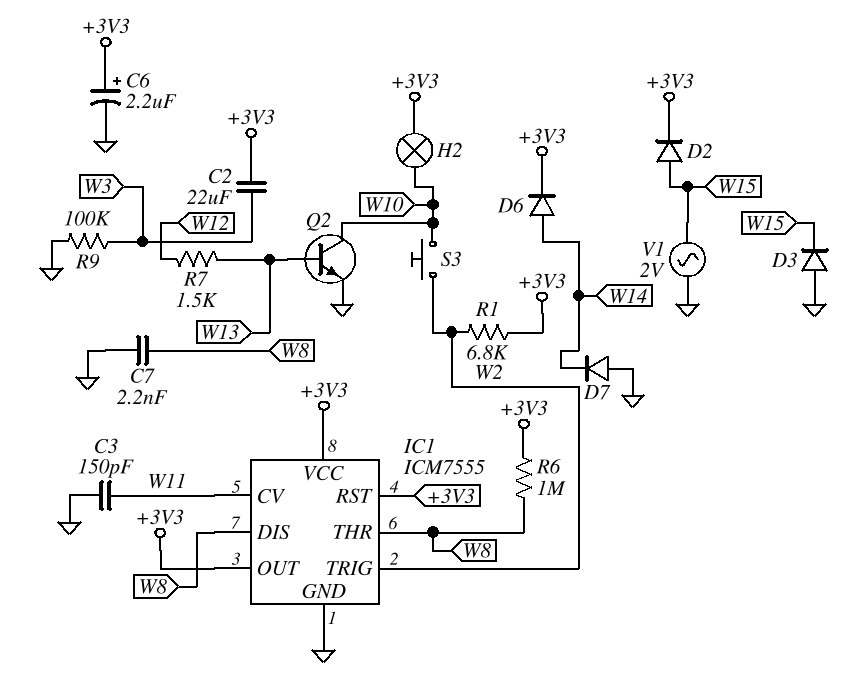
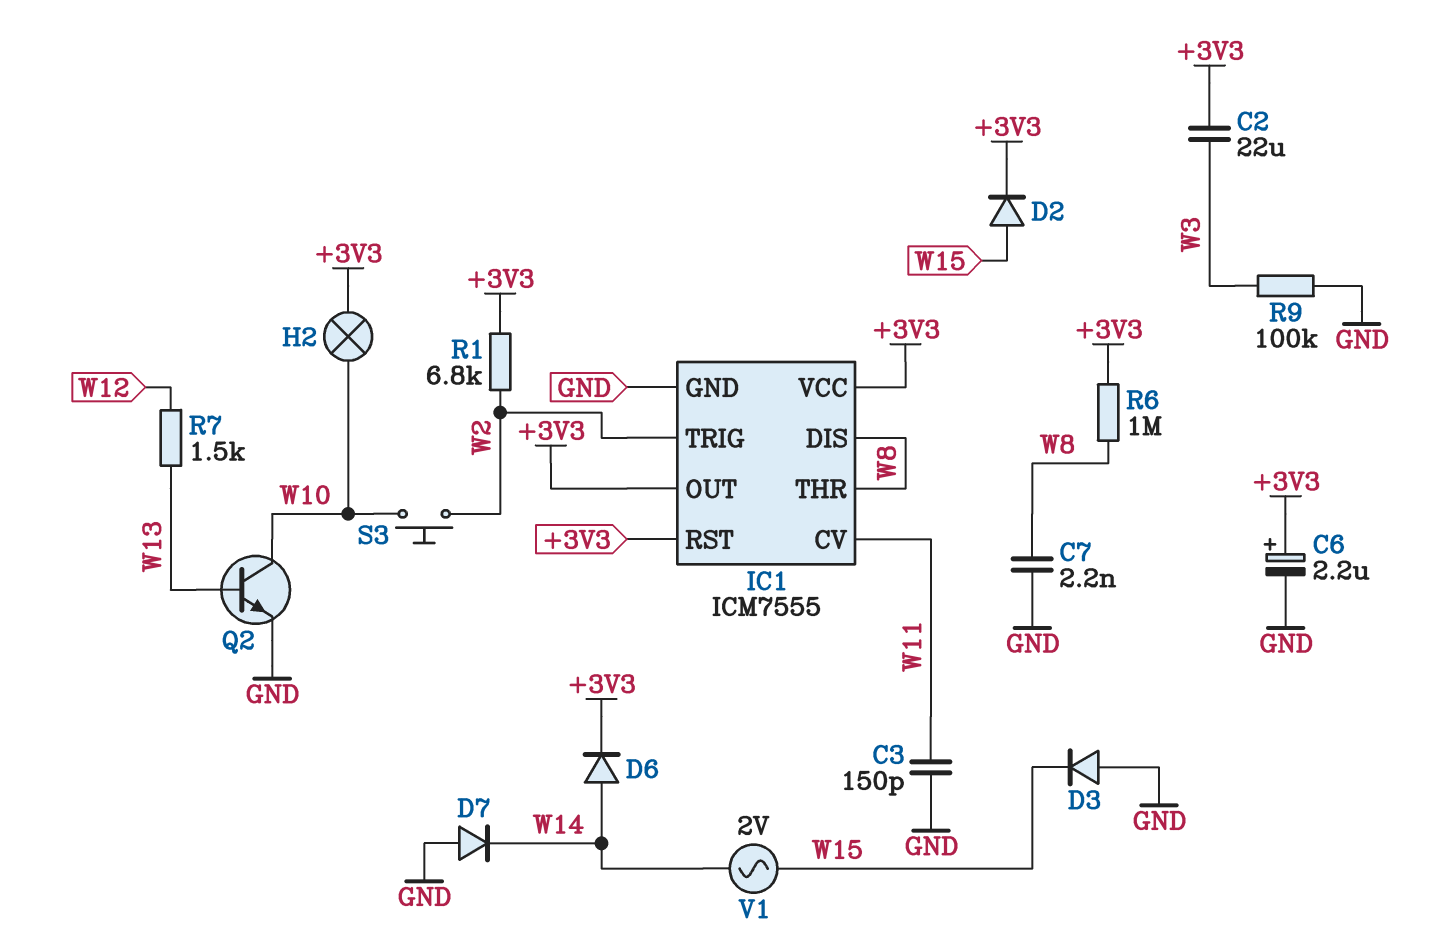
V1: AC 2V (GND, W15) -> AC 2V (W14, W15)

